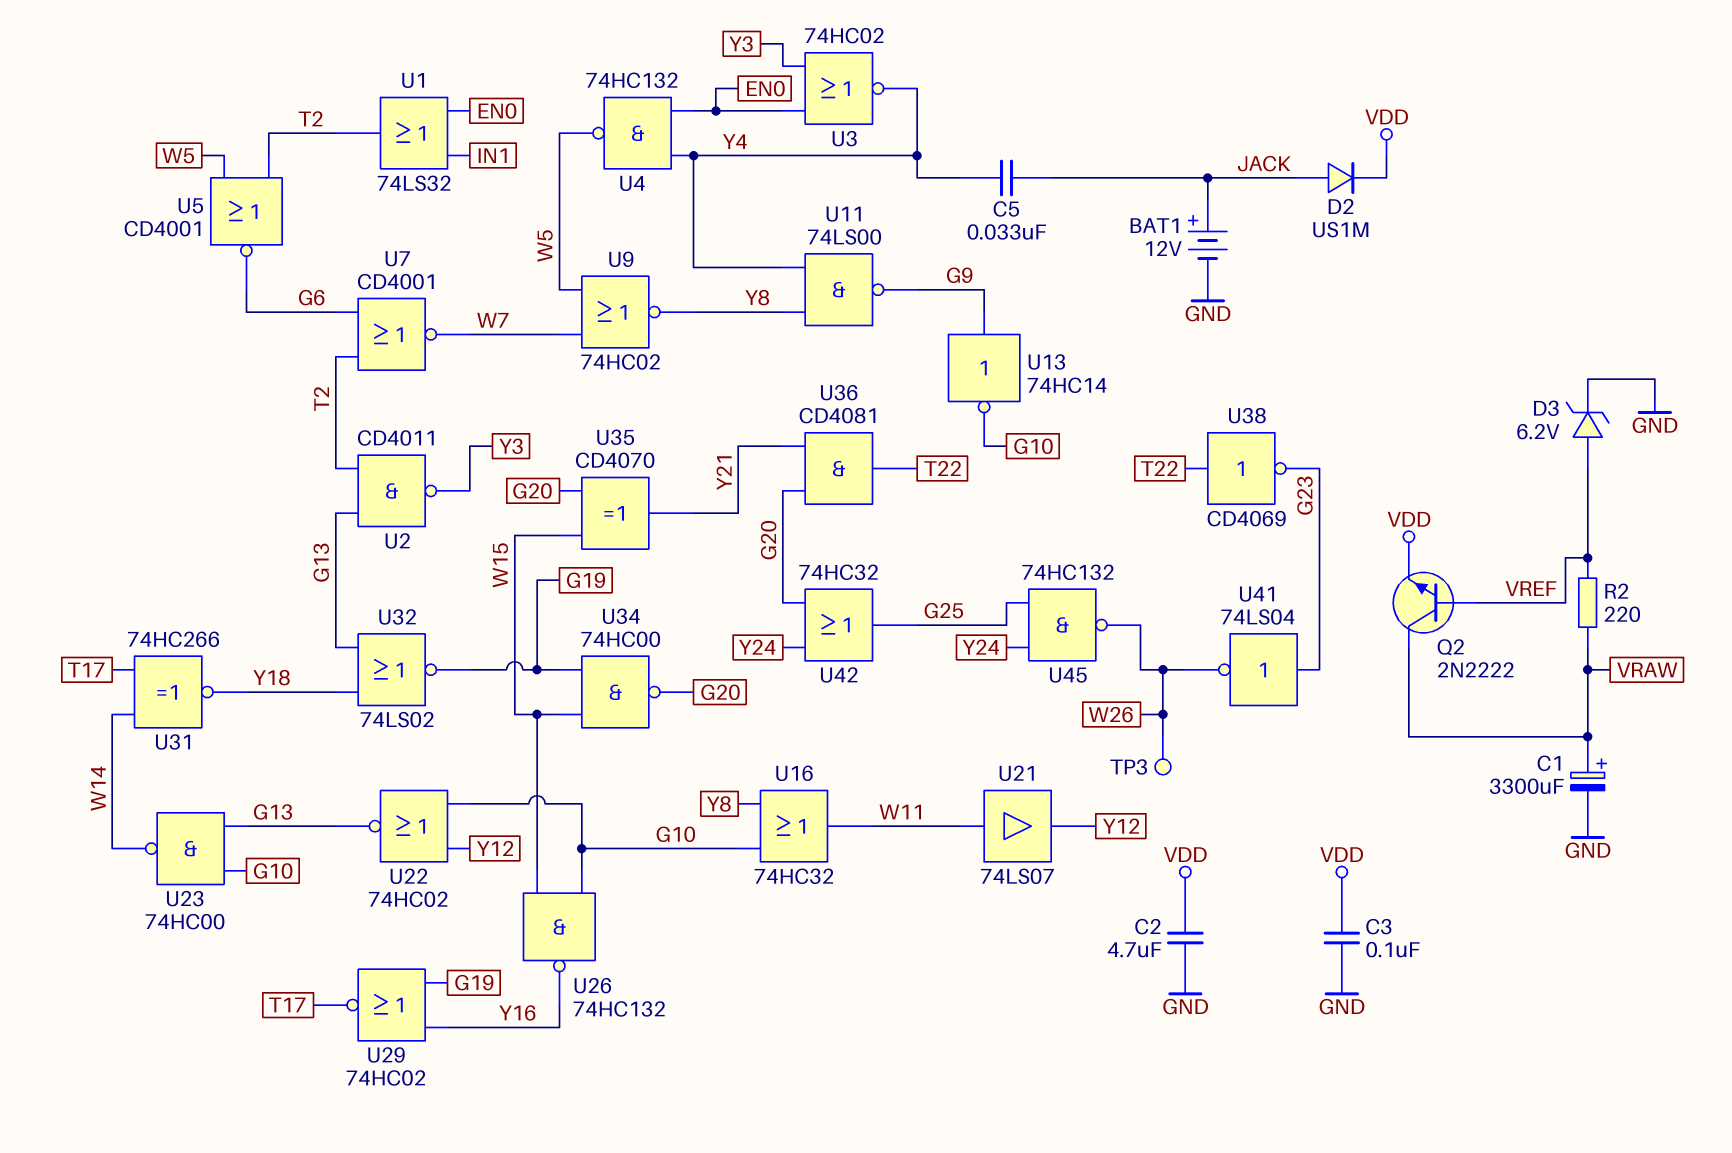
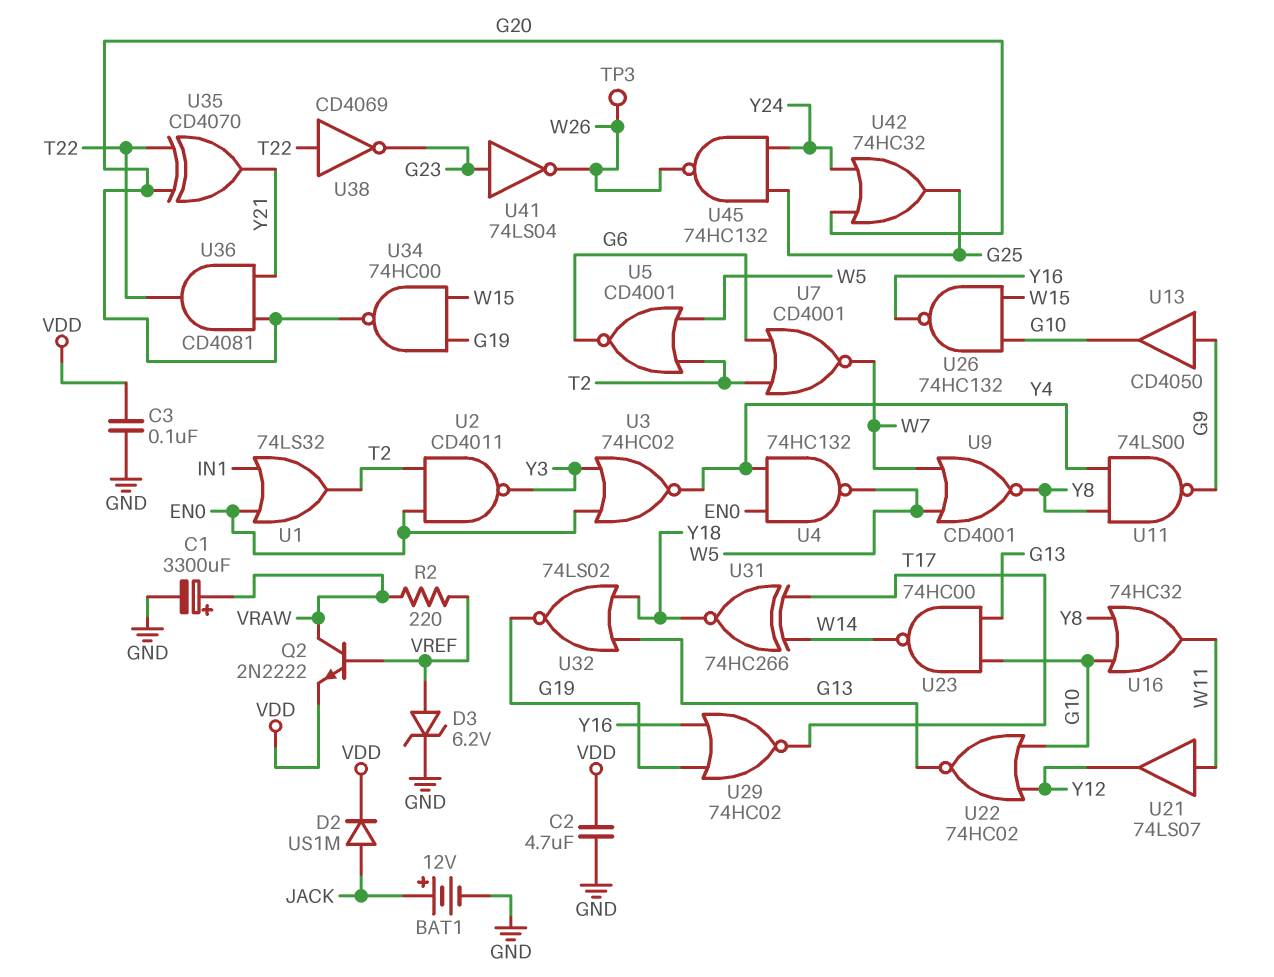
C5: 33nF (JACK, Y4) -> none
U2: NAND CD4011 (in G13, in T2, out Y3) -> NAND CD4011 (in EN0, in T2, out Y3)
U9: NOR 74HC02 (in W5, in W7, out Y8) -> NOR CD4001 (in W5, in W7, out Y8)
U13: NOT 74HC14 (in G9, out G10) -> buffer CD4050 (in G9, out G10)
U35: XOR CD4070 (in G20, in W15, out Y21) -> XOR CD4070 (in G20, in T22, out Y21)

